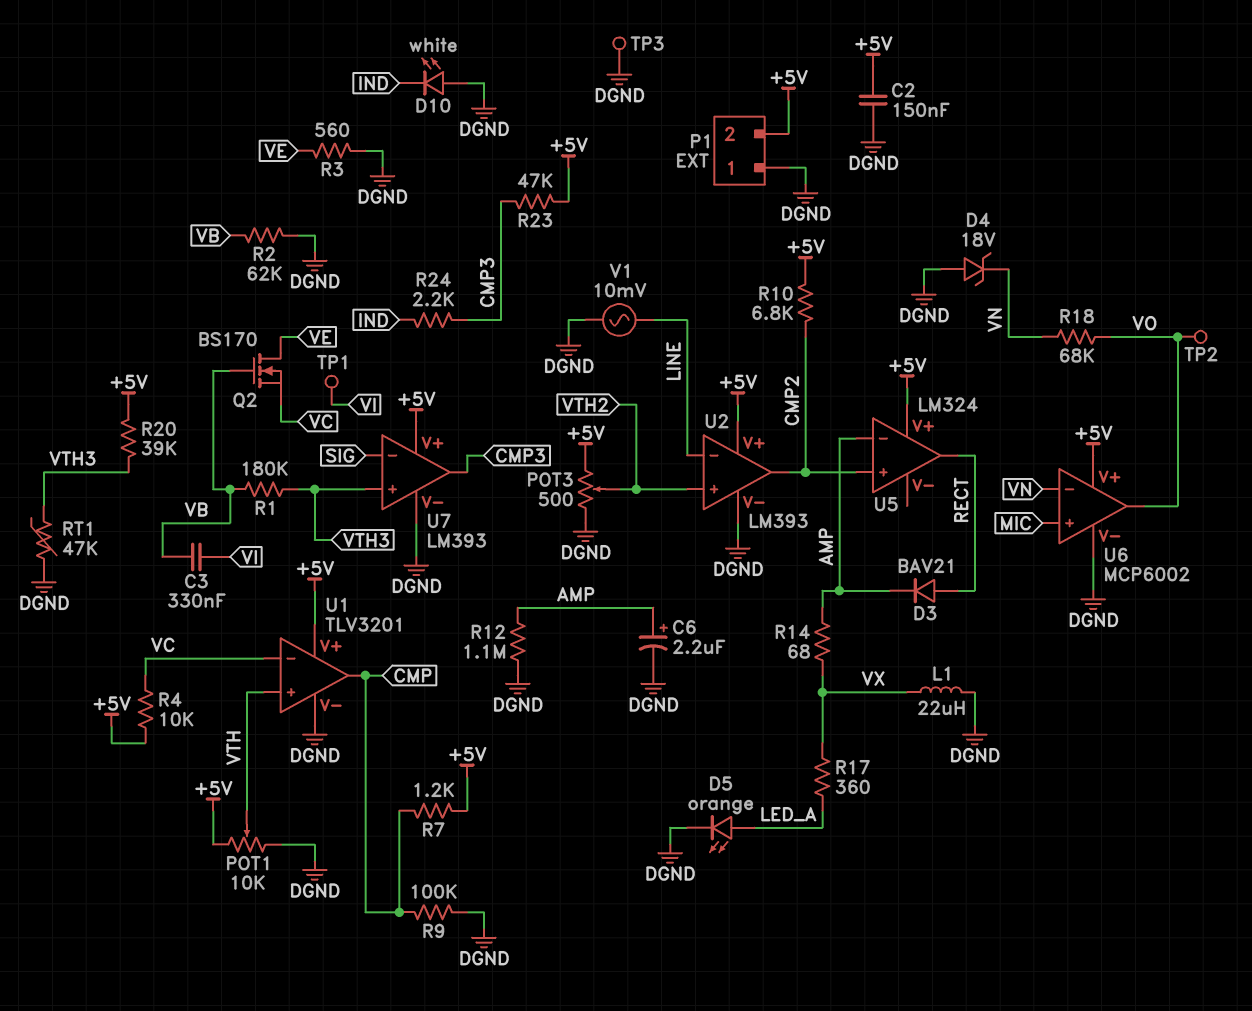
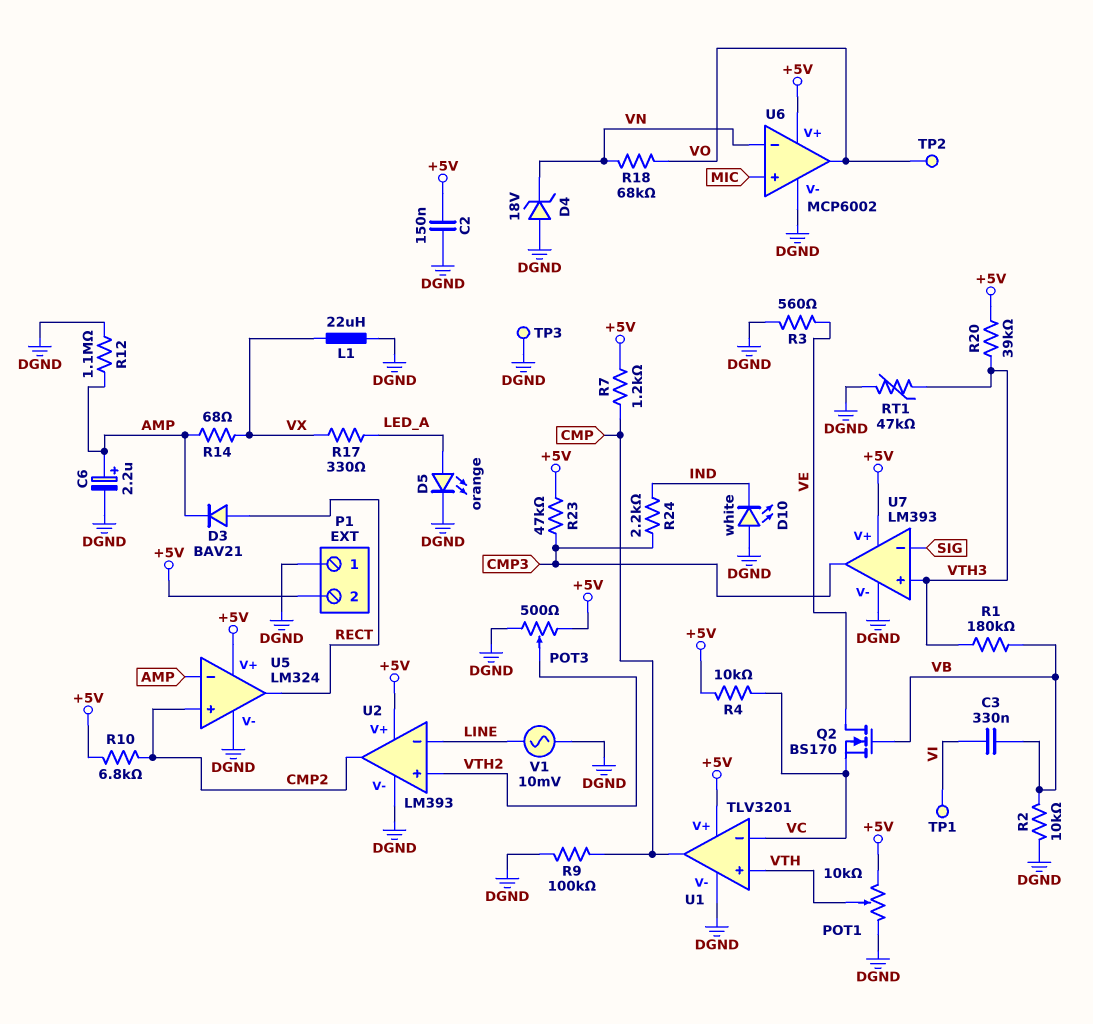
R2: 62k (DGND, VB) -> 10k (DGND, VB)
R17: 360 (LED_A, VX) -> 330 (LED_A, VX)
U5 pin V-: none -> DGND

